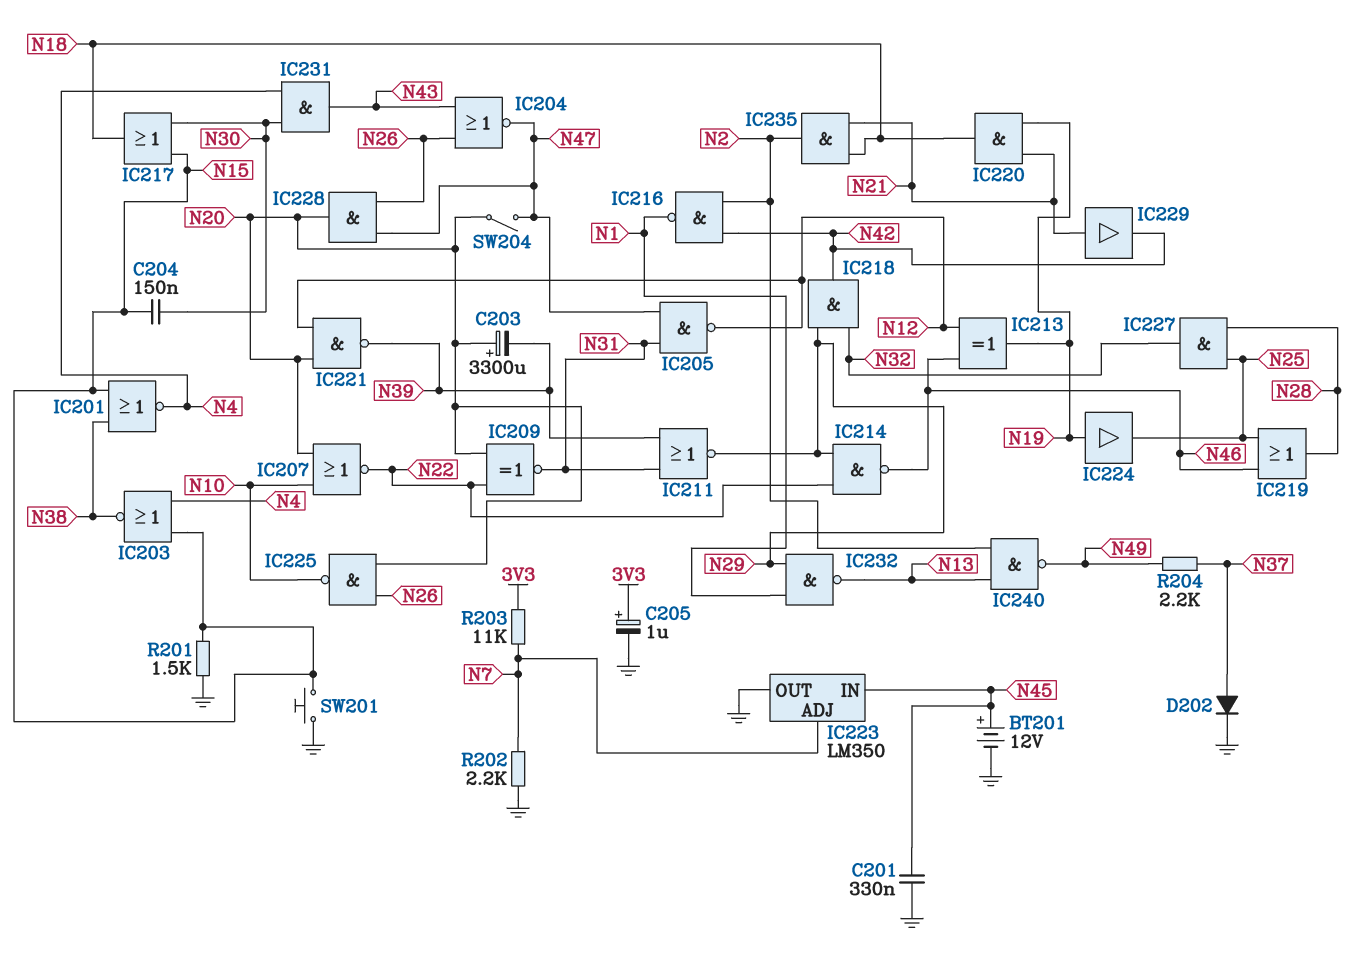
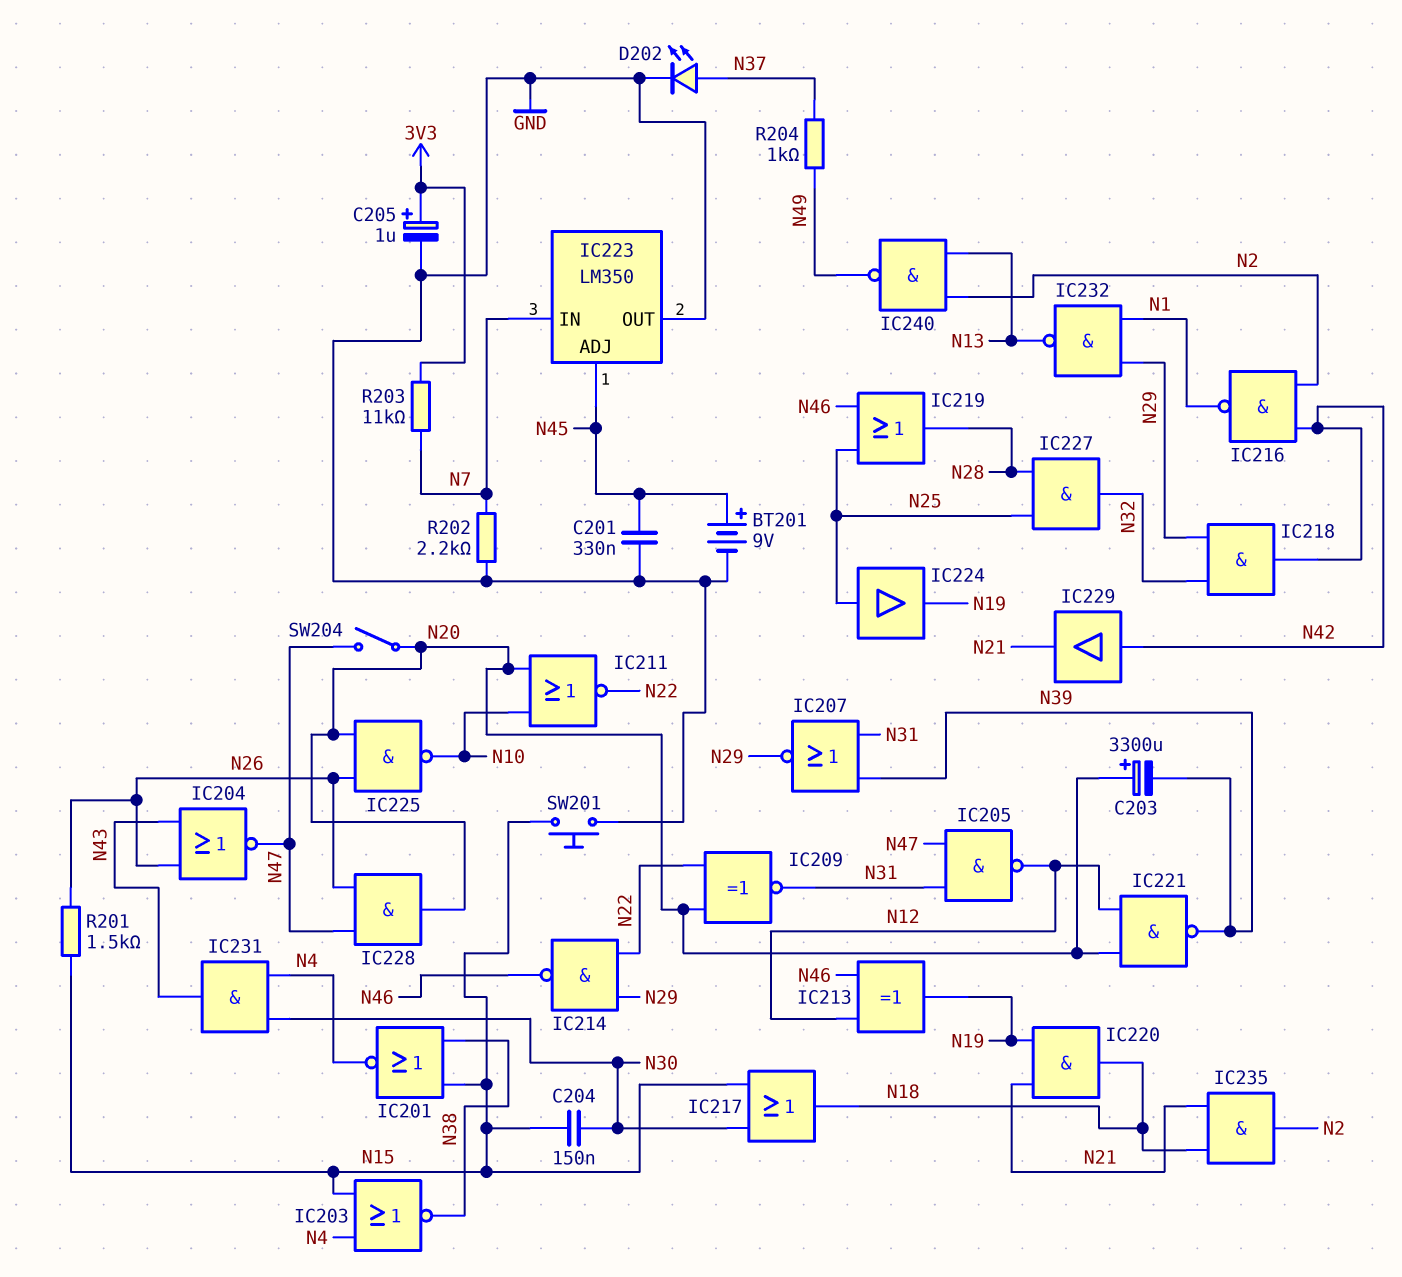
BT201: 12V (plus N45, minus GND) -> 9V (plus N45, minus GND)
D202: diode (A N37, K GND) -> LED (A N37, K GND)
IC207: NOR (in N10, in N20, out N22) -> NOR (in N31, in N39, out N29)
IC211: NOR (in N31, in N39, out N29) -> NOR (in N10, in N20, out N22)
IC223 pin ADJ: N7 -> N45
IC223 pin IN: N45 -> N7
IC224: buffer (in N19, out N25) -> buffer (in N25, out N19)
IC229: buffer (in N21, out N42) -> buffer (in N42, out N21)
R201: 1.5k (GND, N15) -> 1.5k (N15, N26)
R204: 2.2k (N37, N49) -> 1k (N37, N49)

